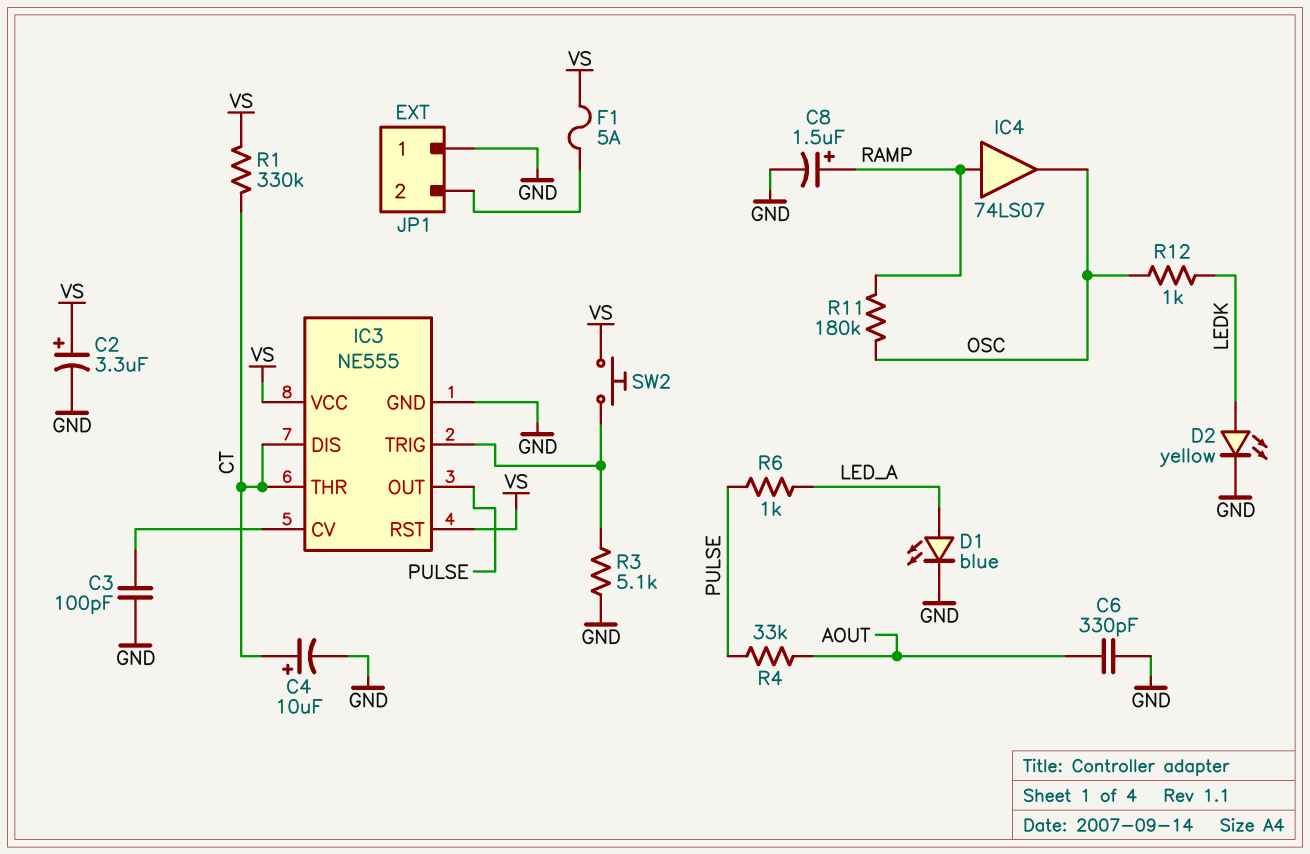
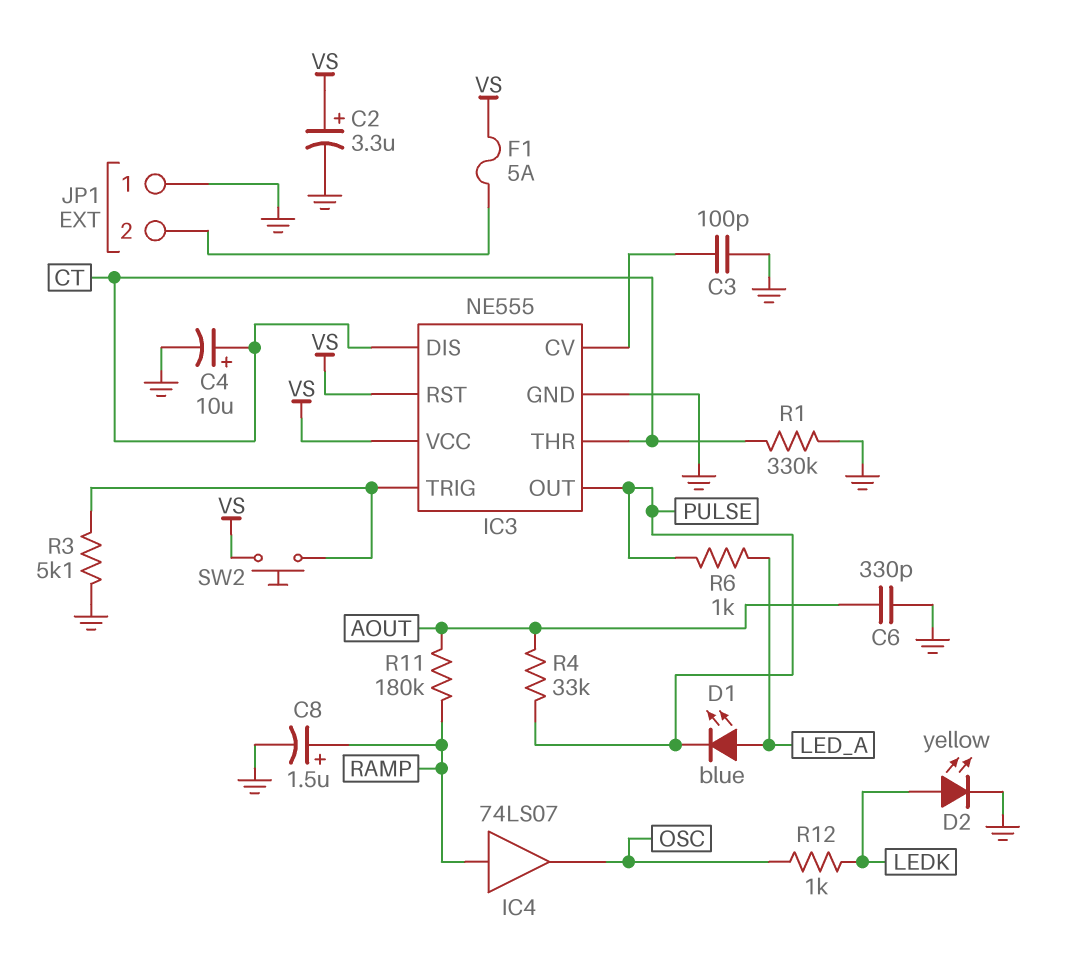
D1: LED blue (A LED_A, K GND) -> LED blue (A LED_A, K PULSE)
R1: 330k (CT, VS) -> 330k (CT, GND)
R11: 180k (OSC, RAMP) -> 180k (AOUT, RAMP)

